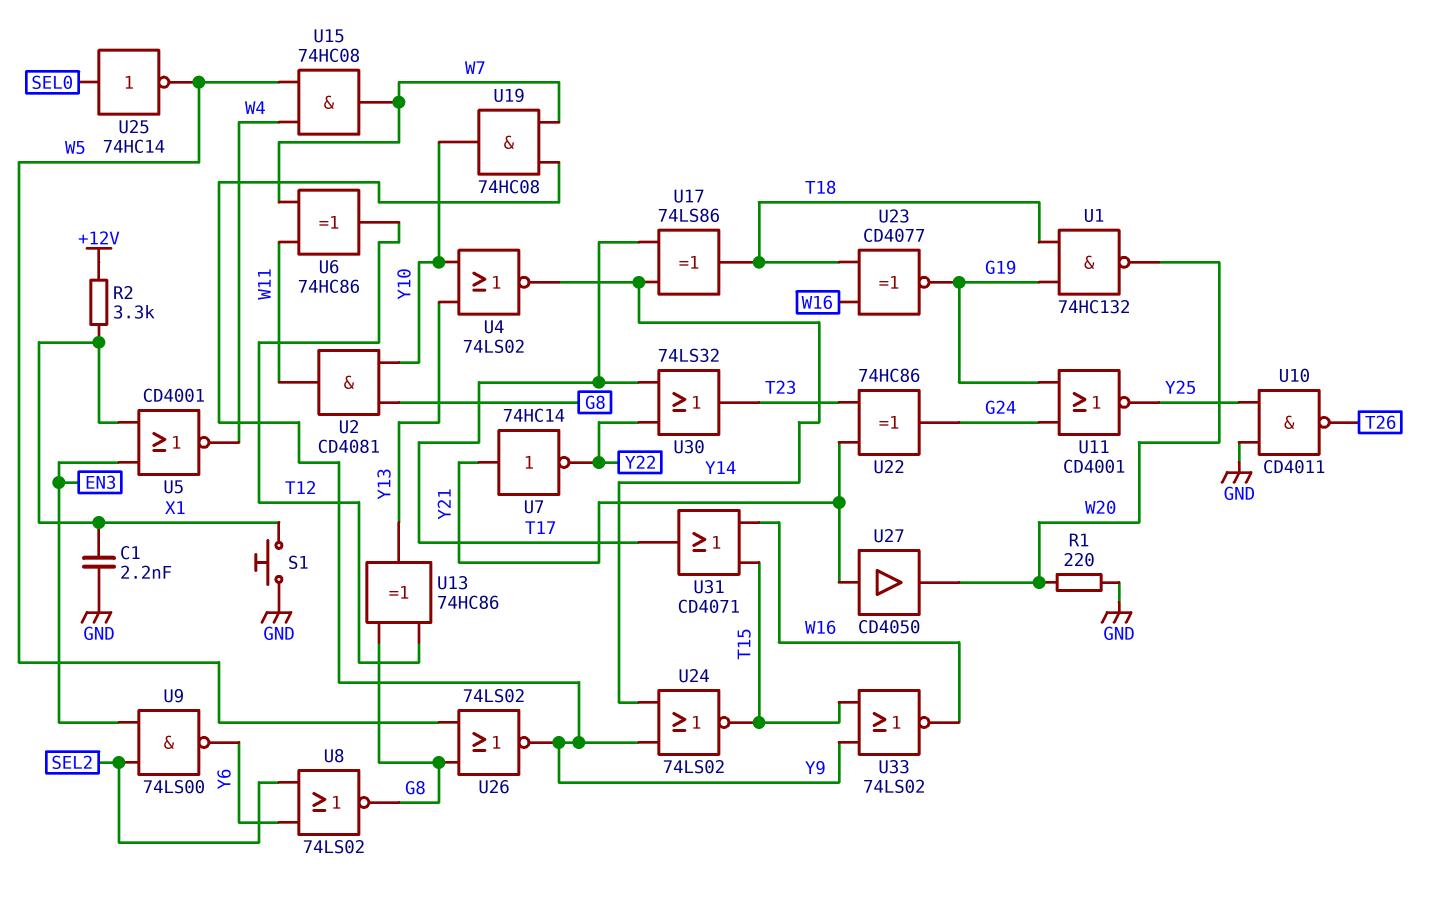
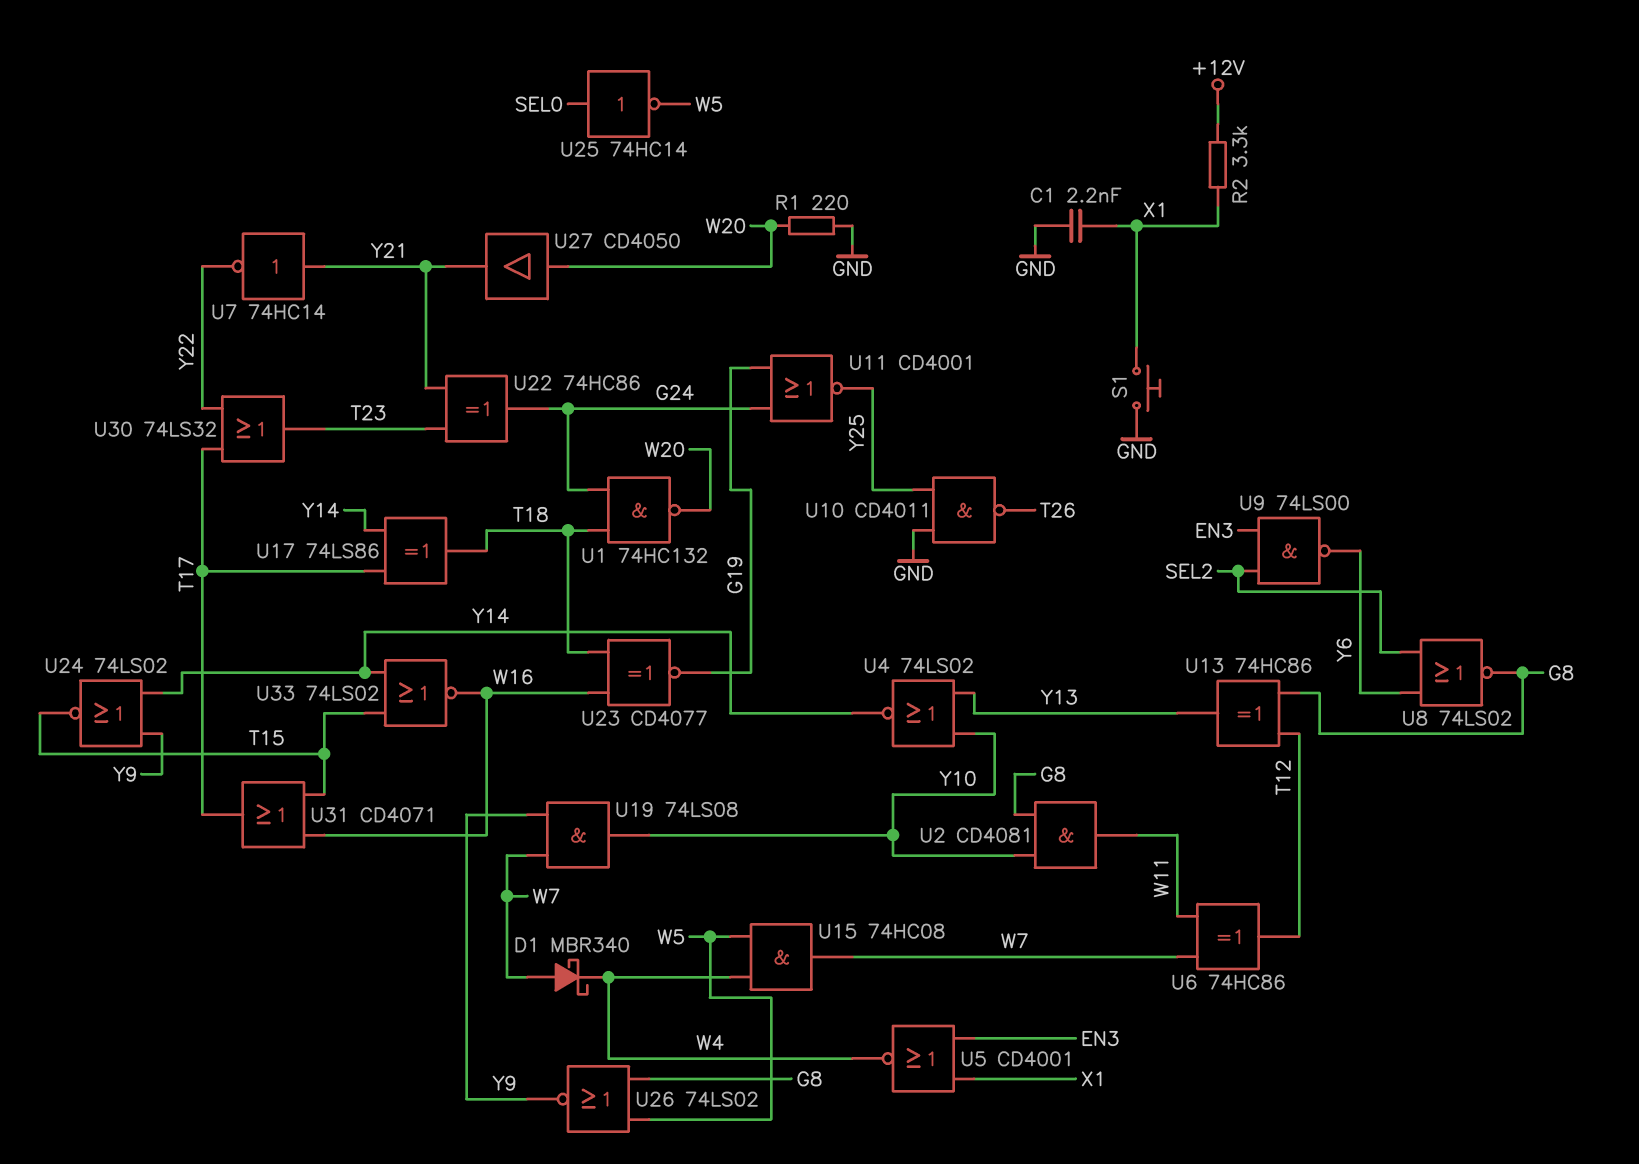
D1: none -> schottky MBR340 (A W7, K W4)
U1: NAND 74HC132 (in G19, in T18, out W20) -> NAND 74HC132 (in G24, in T18, out W20)
U19: AND 74HC08 (in W7, in Y9, out Y10) -> AND 74LS08 (in W7, in Y9, out Y10)
U27: buffer CD4050 (in Y21, out W20) -> buffer CD4050 (in W20, out Y21)
U33: NOR 74LS02 (in T15, in Y9, out W16) -> NOR 74LS02 (in T15, in Y14, out W16)

